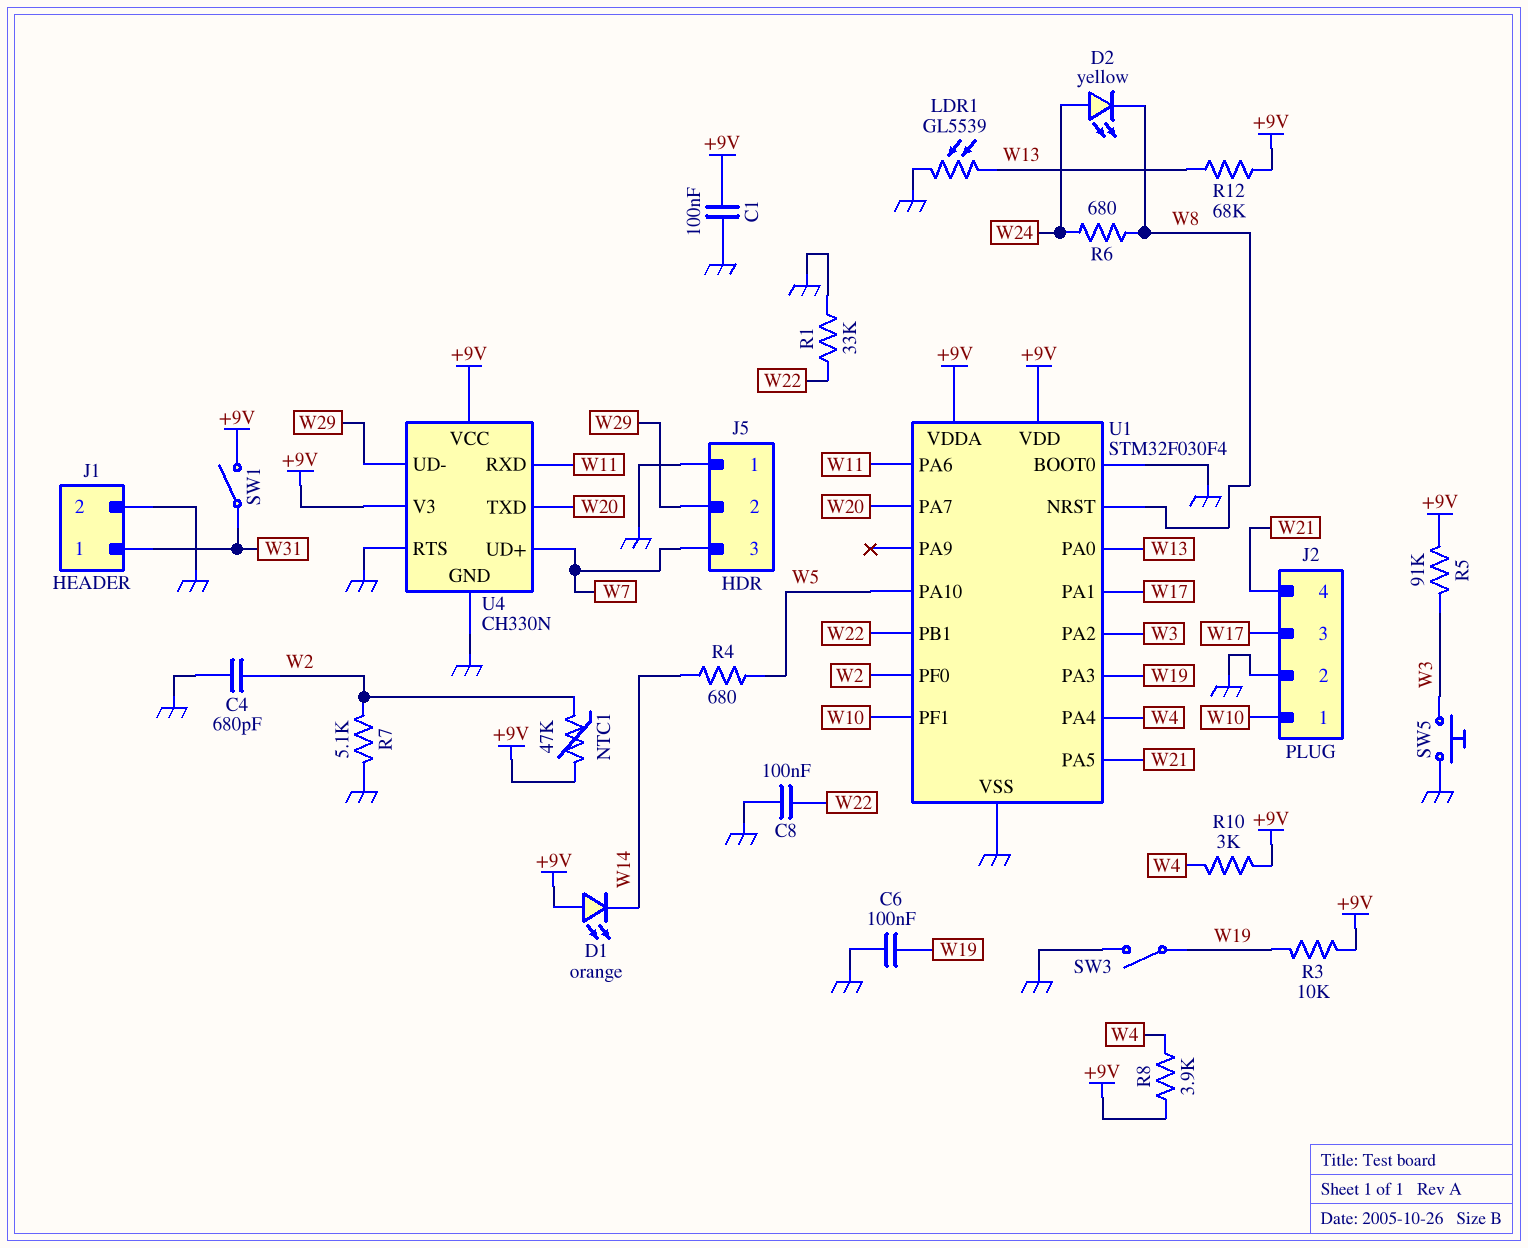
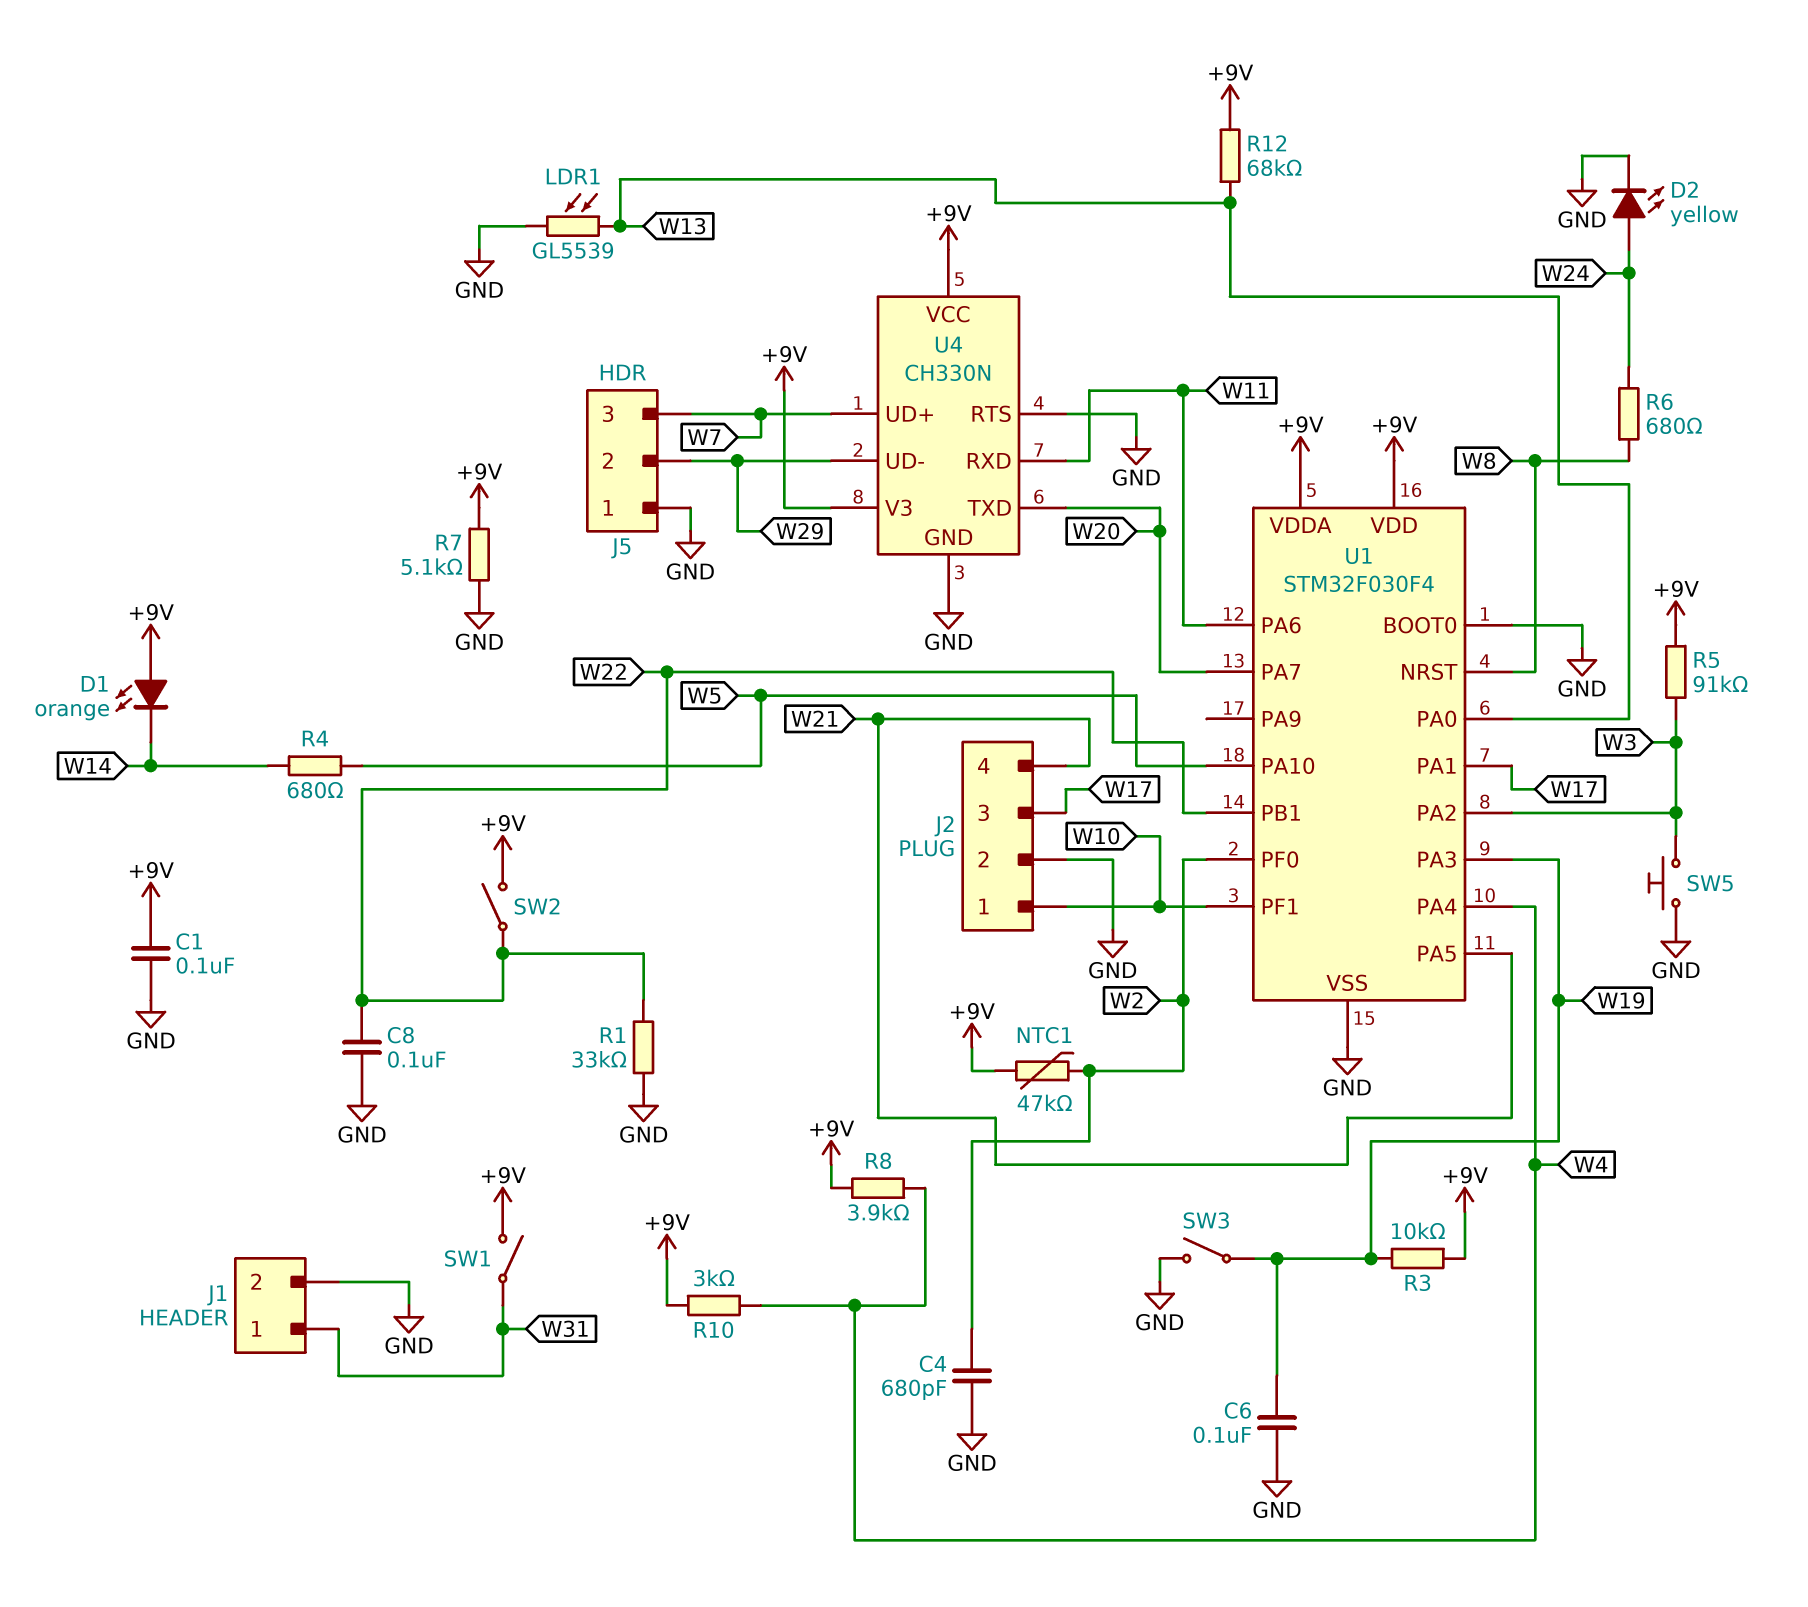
D2: LED yellow (A W24, K W8) -> LED yellow (A W24, K GND)
R7: 5.1k (GND, W2) -> 5.1k (+9V, GND)
SW2: none -> switch (+9V, W22)

